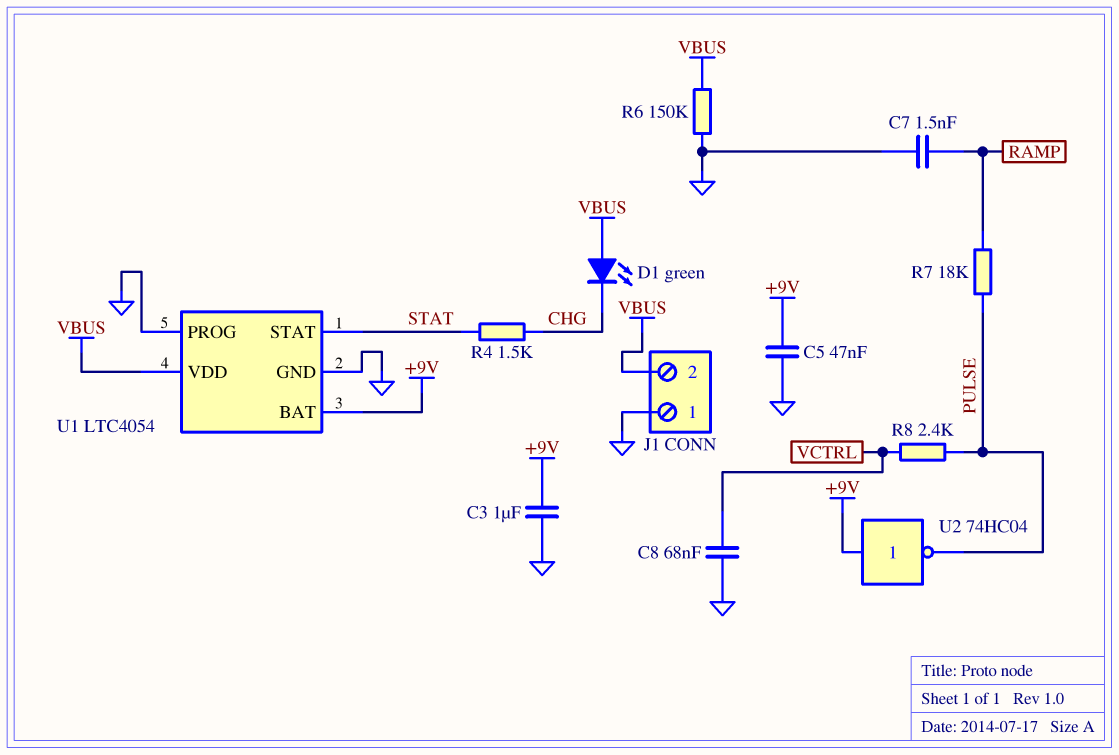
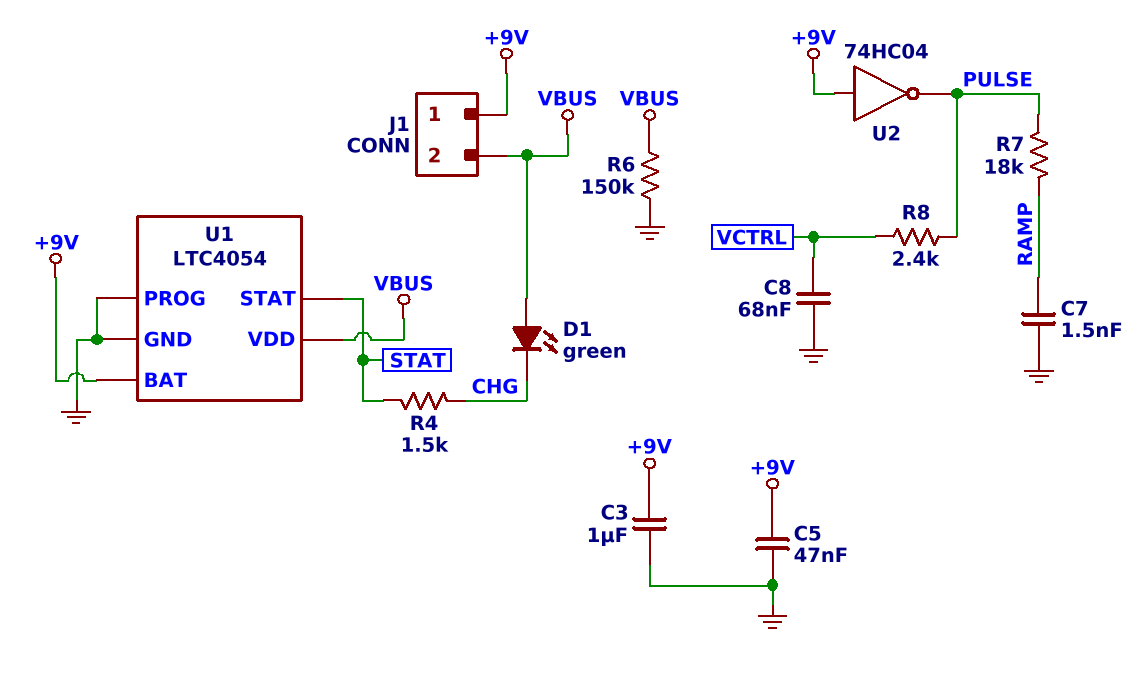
J1 pin 1: GND -> +9V

